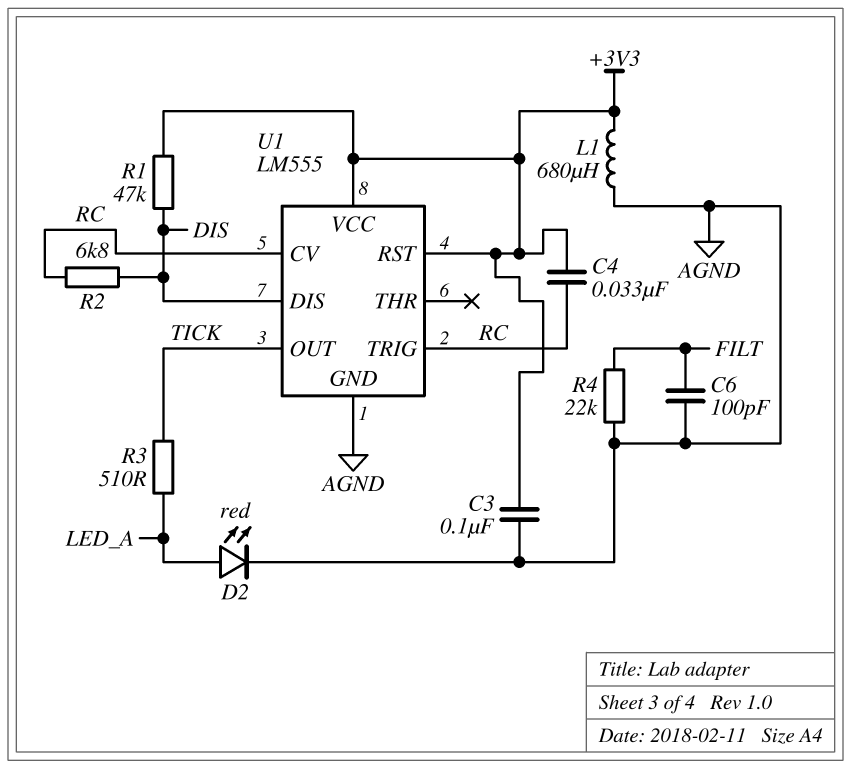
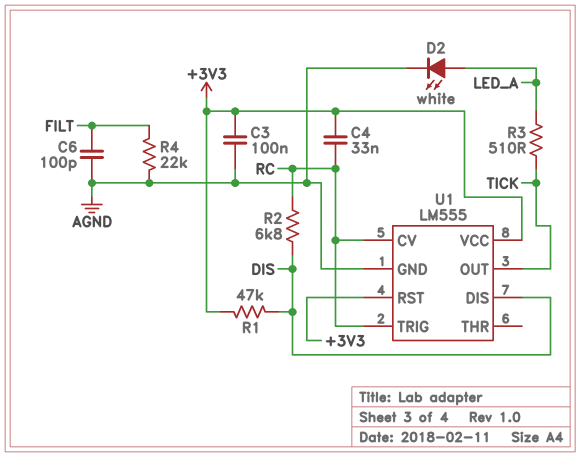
D2: LED red (A LED_A, K AGND) -> LED white (A LED_A, K AGND)
L1: 680uH (+3V3, AGND) -> none

